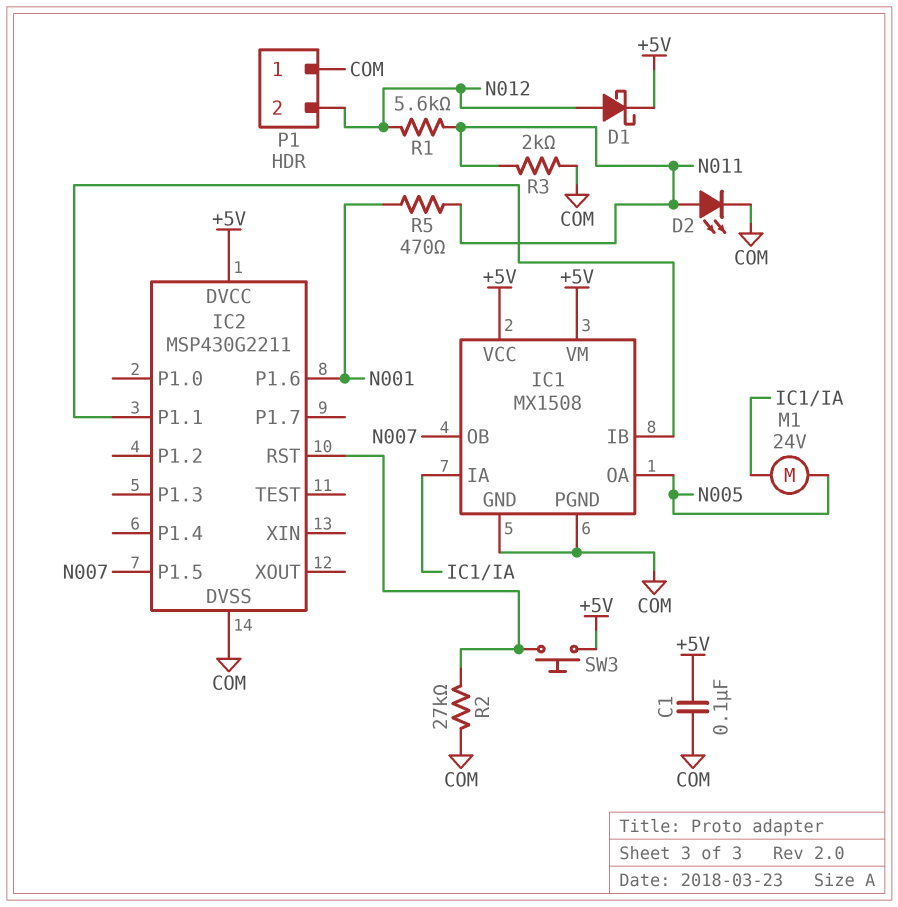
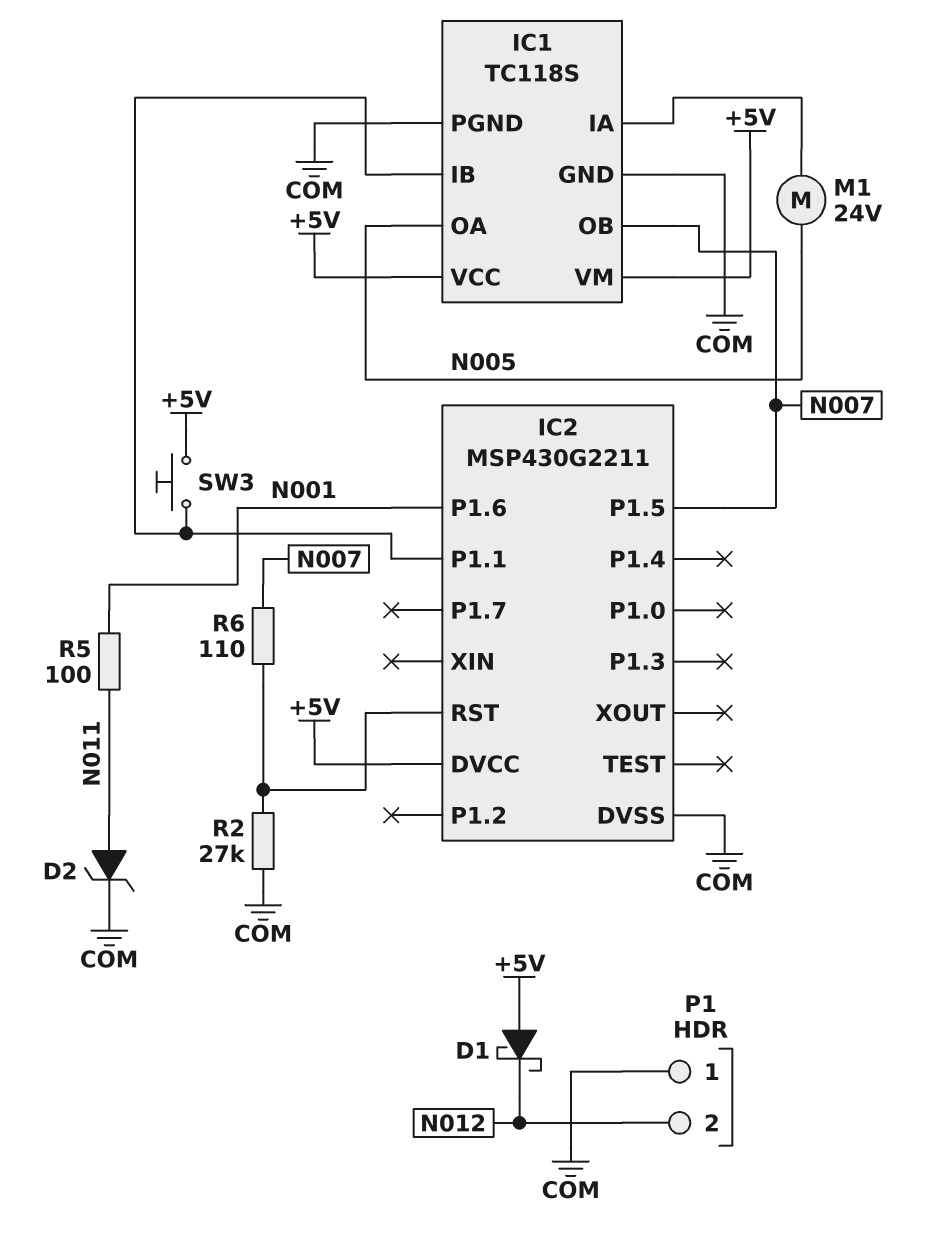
C1: 100nF (+5V, COM) -> none
D1: schottky (A N012, K +5V) -> schottky (A +5V, K N012)
D2: LED (A N011, K COM) -> zener (A N011, K COM)
IC1: MX1508 -> TC118S
R1: 5.6k (N011, N012) -> none
R3: 2k (COM, N011) -> none
R5: 470 (N001, N011) -> 100 (N001, N011)
R6: none -> 110 (IC2/RST, N007)
SW3: button (+5V, IC2/RST) -> button (+5V, IC1/IB)

